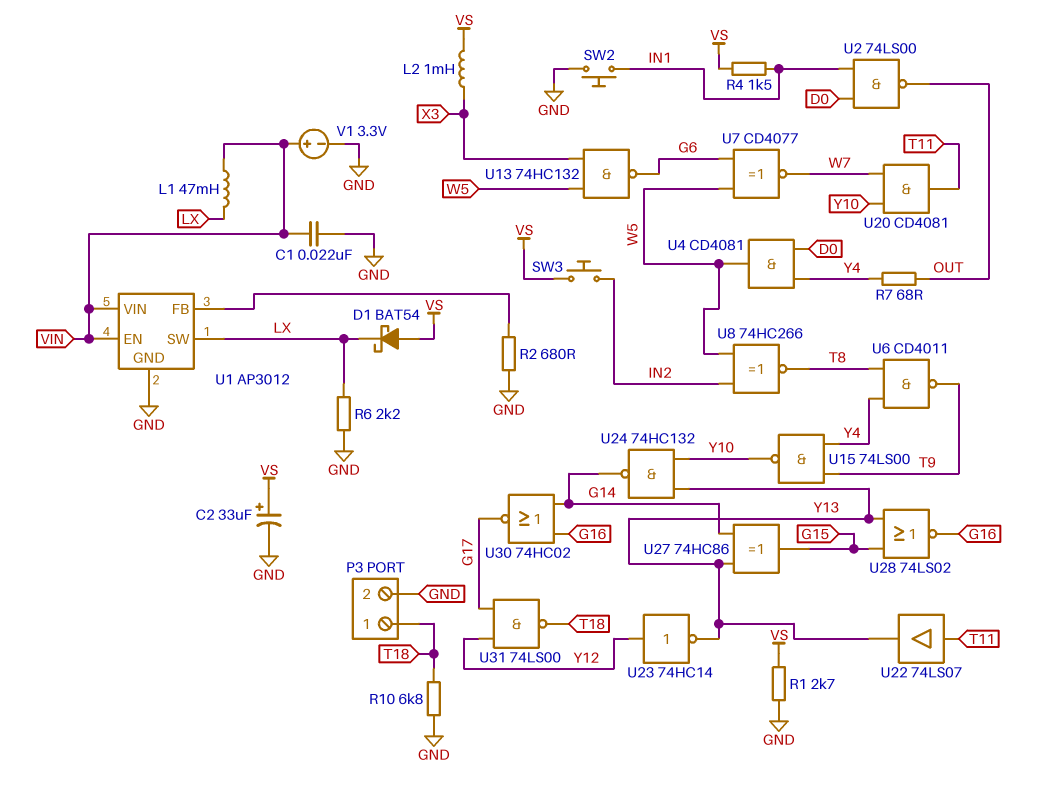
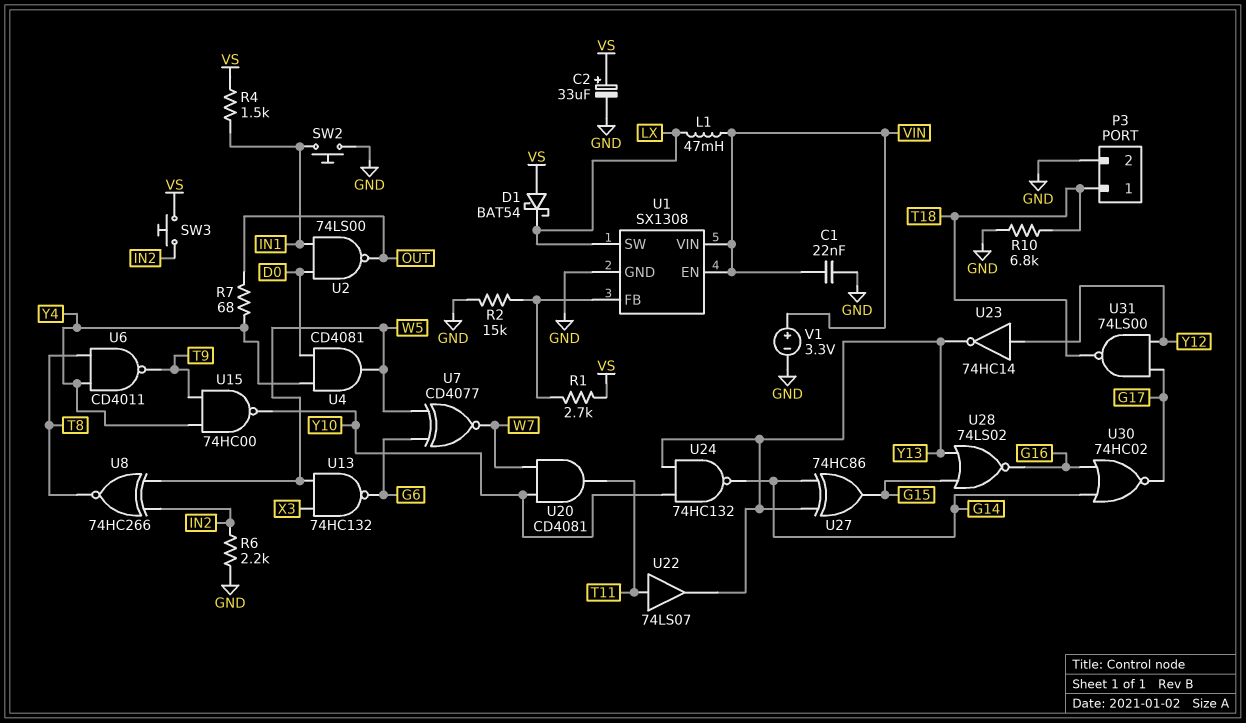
L2: 1mH (VS, X3) -> none
R1: 2.7k (GND, VS) -> 2.7k (U1/FB, VS)
R2: 680 (GND, U1/FB) -> 15k (GND, U1/FB)
R6: 2.2k (GND, LX) -> 2.2k (GND, IN2)
U1: AP3012 -> SX1308
U15: NAND 74LS00 (in T9, in Y4, out Y10) -> NAND 74HC00 (in T9, in Y4, out Y10)

